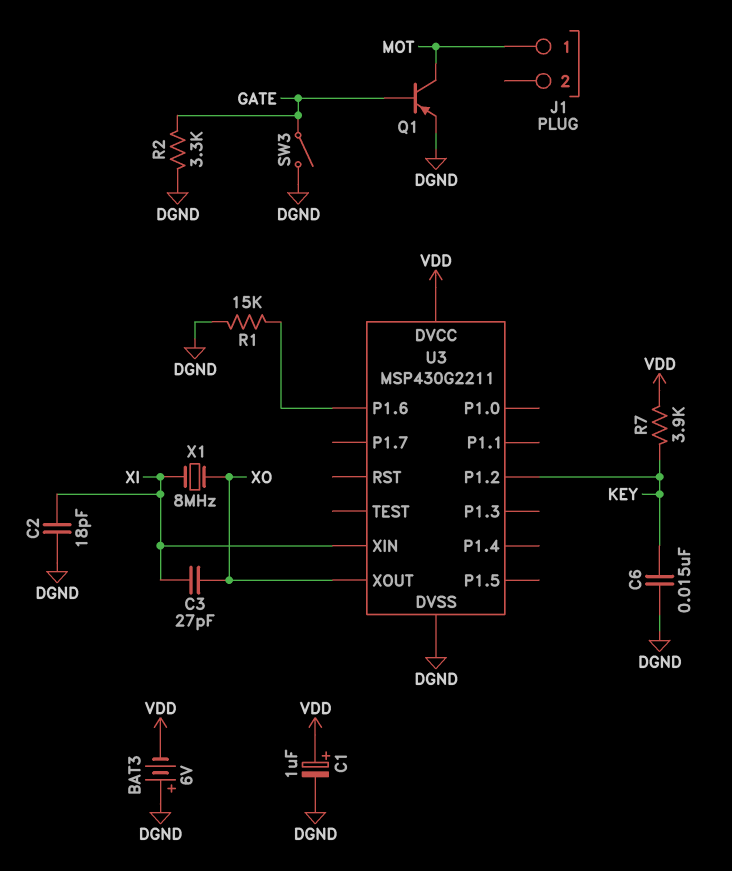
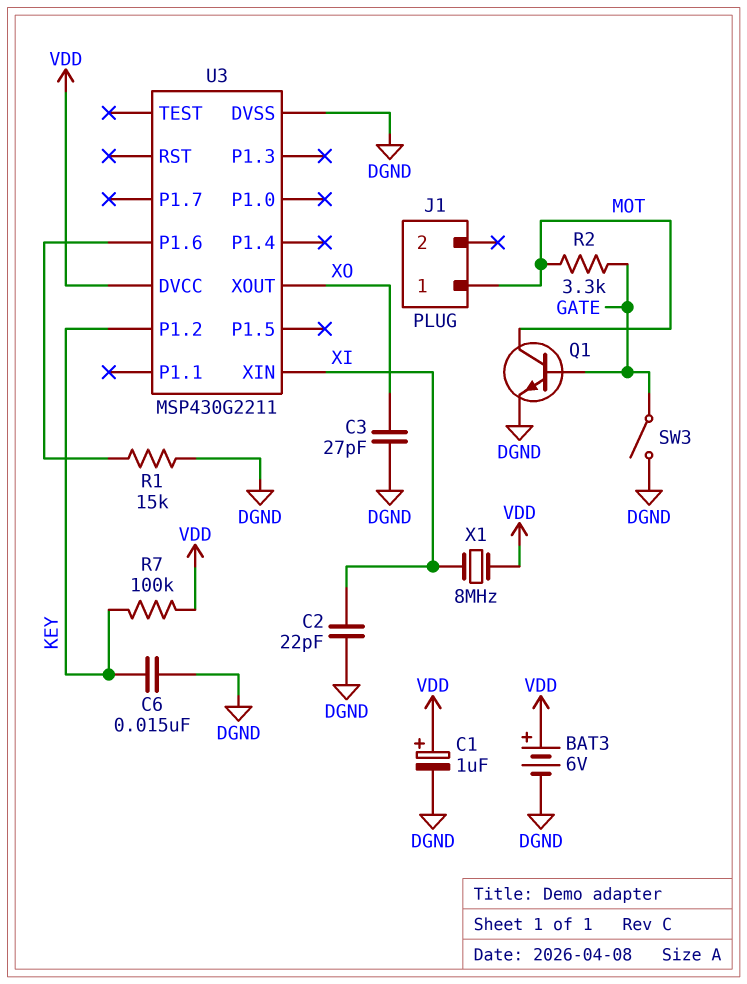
BAT3: 6V (plus DGND, minus VDD) -> 6V (plus VDD, minus DGND)
C2: 18pF (DGND, XI) -> 22pF (DGND, XI)
C3: 27pF (XI, XO) -> 27pF (DGND, XO)
Q1: PNP (B GATE, C MOT, E DGND) -> NPN (B GATE, C MOT, E DGND)
R2: 3.3k (DGND, GATE) -> 3.3k (GATE, MOT)
R7: 3.9k (KEY, VDD) -> 100k (KEY, VDD)
X1: 8MHz (XI, XO) -> 8MHz (VDD, XI)

